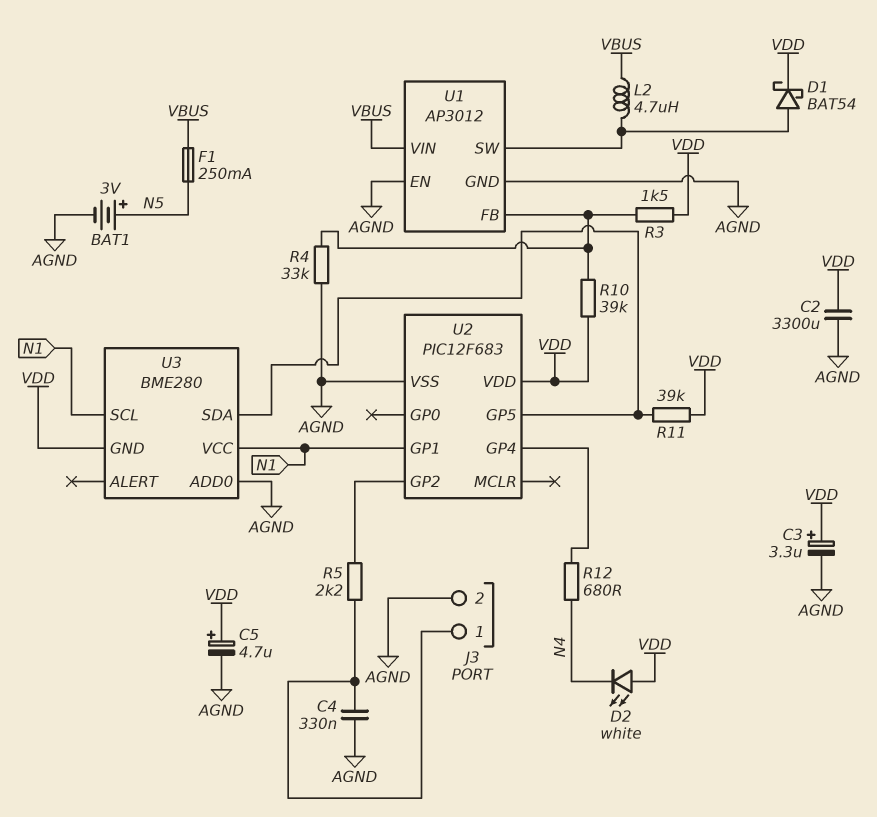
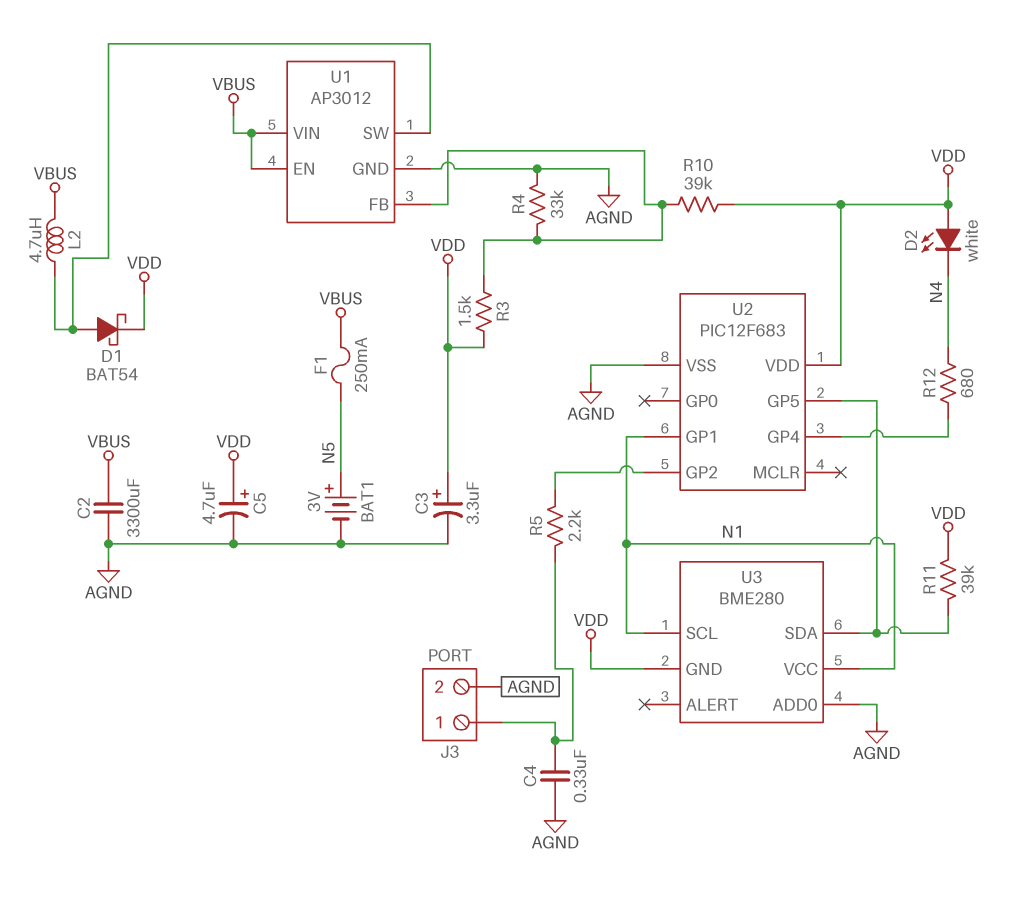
C2: 3300uF (AGND, VDD) -> 3300uF (AGND, VBUS)
U1 pin EN: AGND -> VBUS

